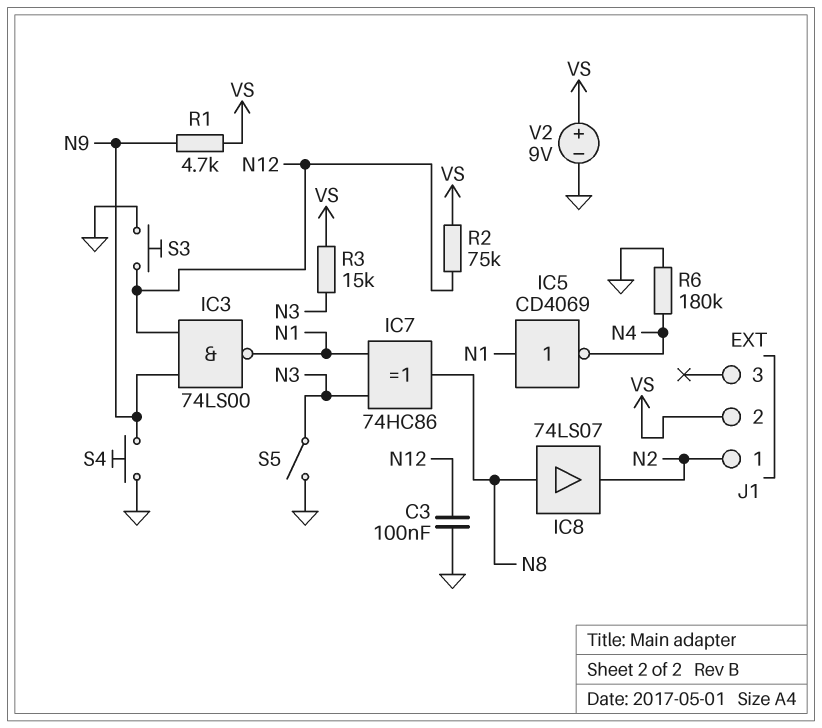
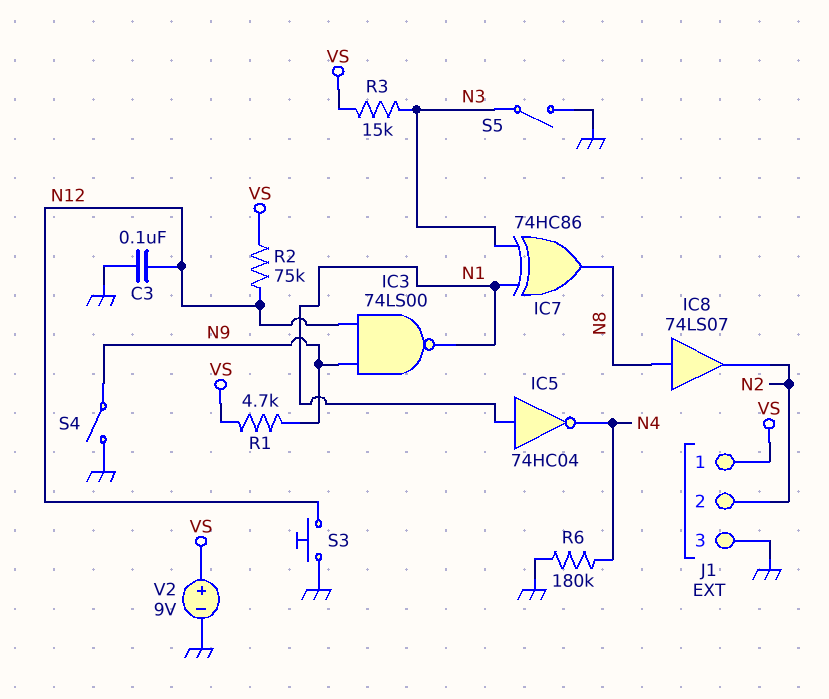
IC5: NOT CD4069 (in N1, out N4) -> NOT 74HC04 (in N1, out N4)
J1 pin 1: N2 -> VS
J1 pin 2: VS -> N2
J1 pin 3: none -> GND
S4: button (GND, N9) -> switch (GND, N9)

